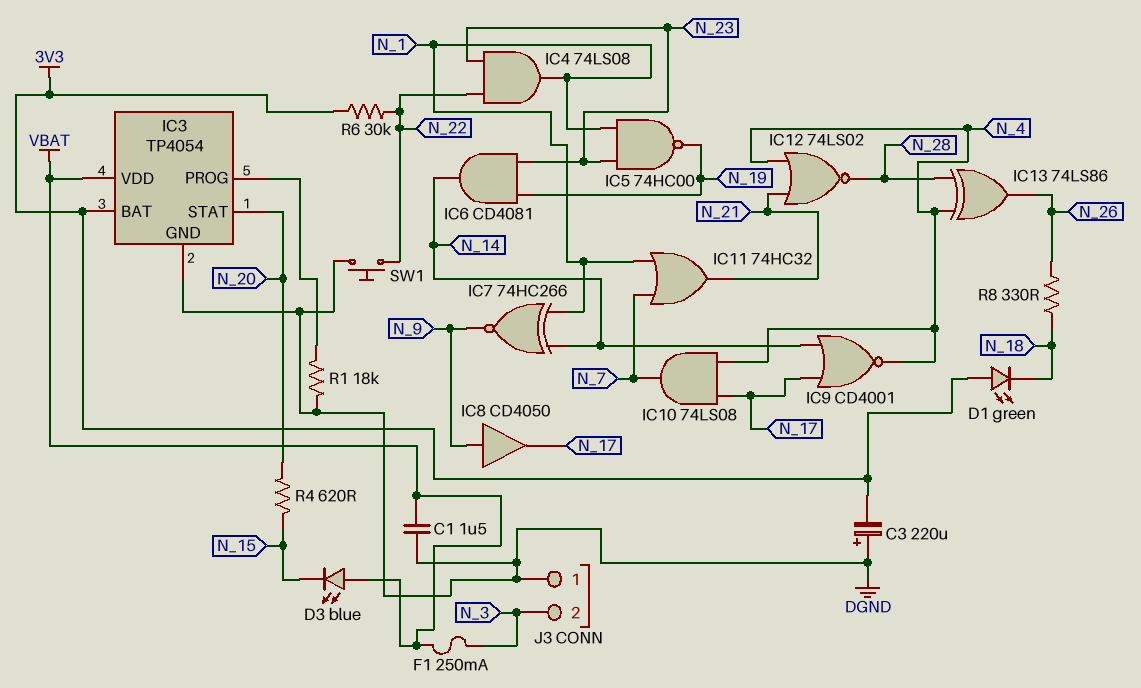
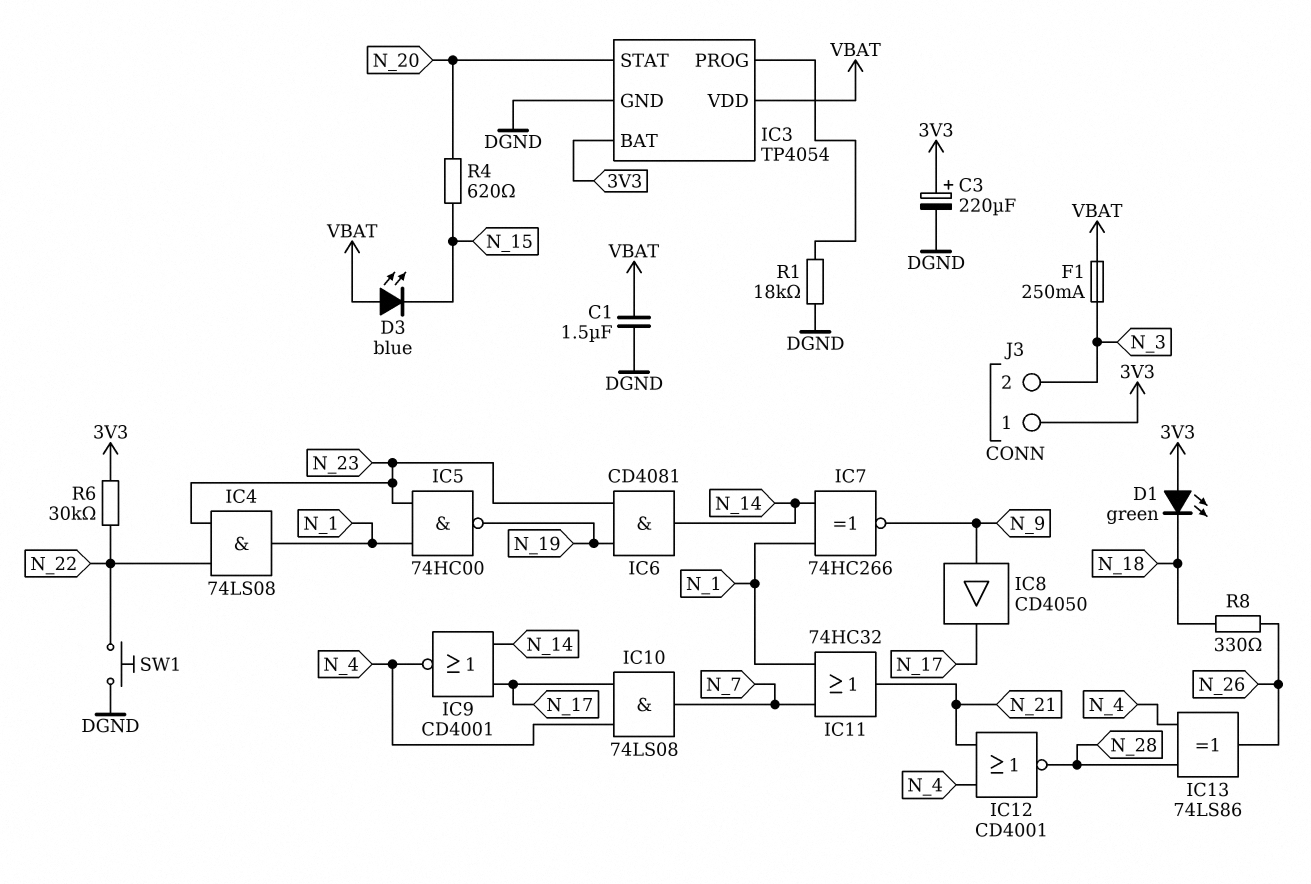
C3: 220uF (plus DGND, minus 3V3) -> 220uF (plus 3V3, minus DGND)
IC12: NOR 74LS02 (in N_4, in N_21, out N_28) -> NOR CD4001 (in N_4, in N_21, out N_28)
J3 pin 1: DGND -> 3V3

